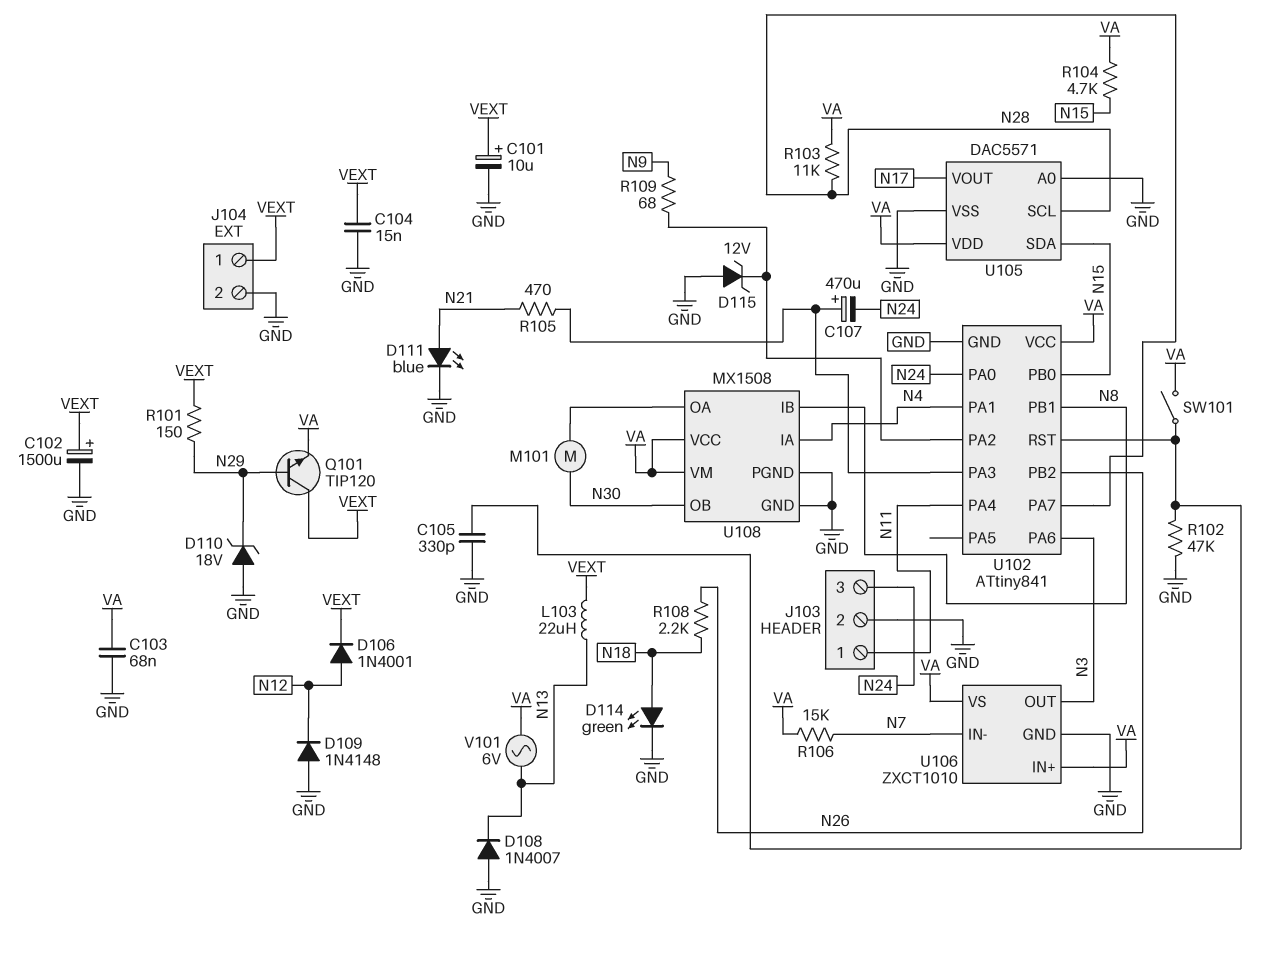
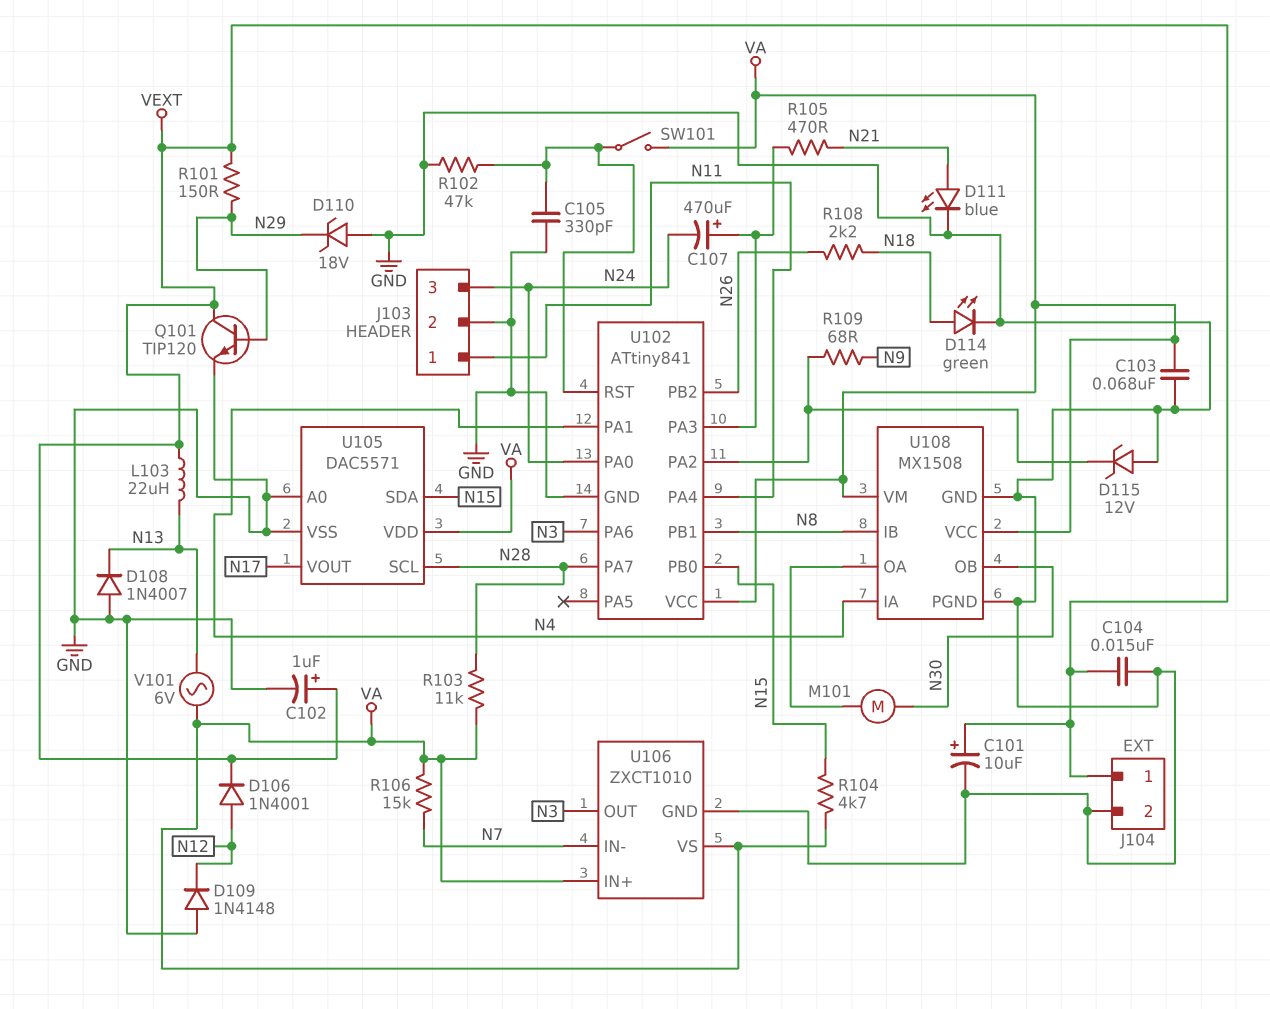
C102: 1500uF (plus VEXT, minus GND) -> 1uF (plus VEXT, minus GND)
Q101: NPN TIP120 (B N29, C VEXT, E VA) -> NPN TIP120 (B N29, C VEXT, E GND)

